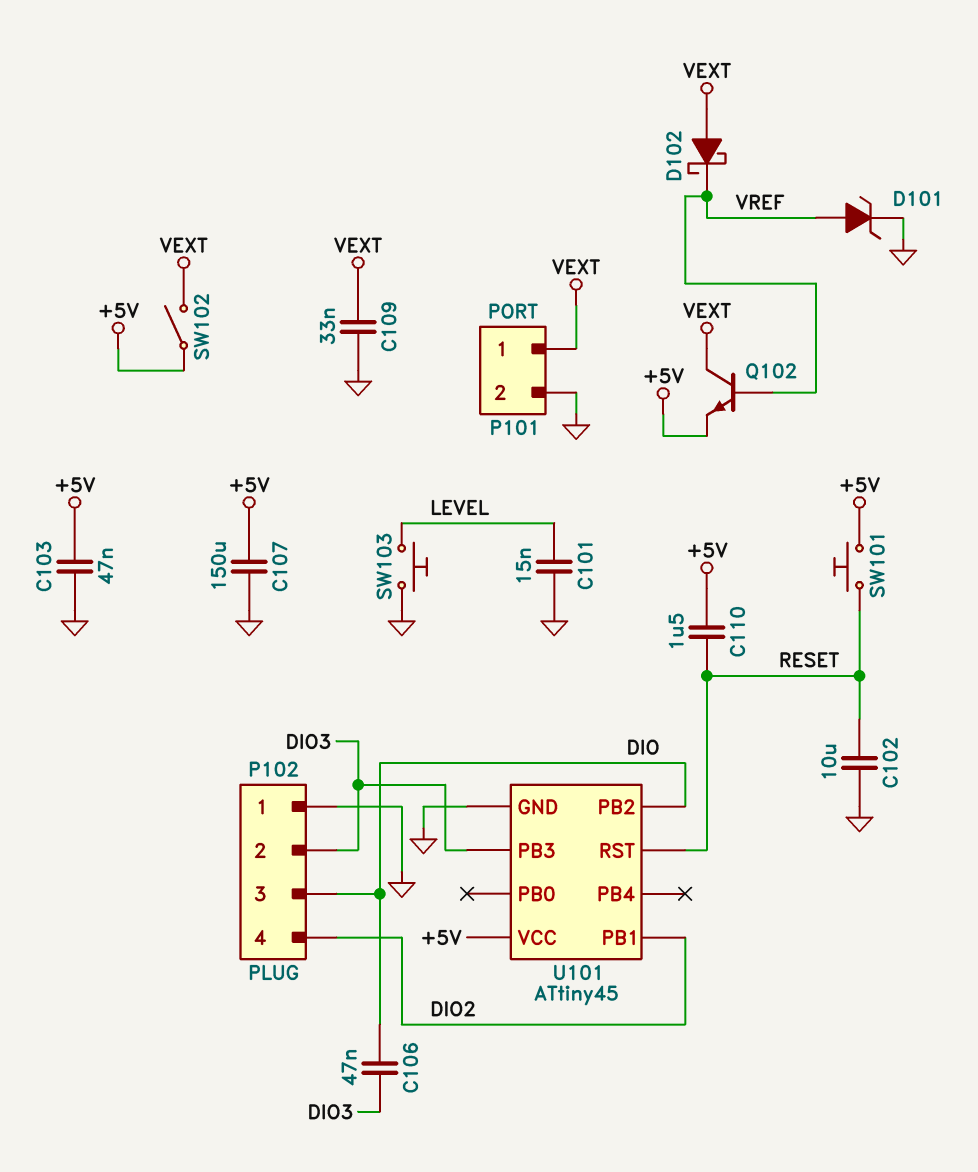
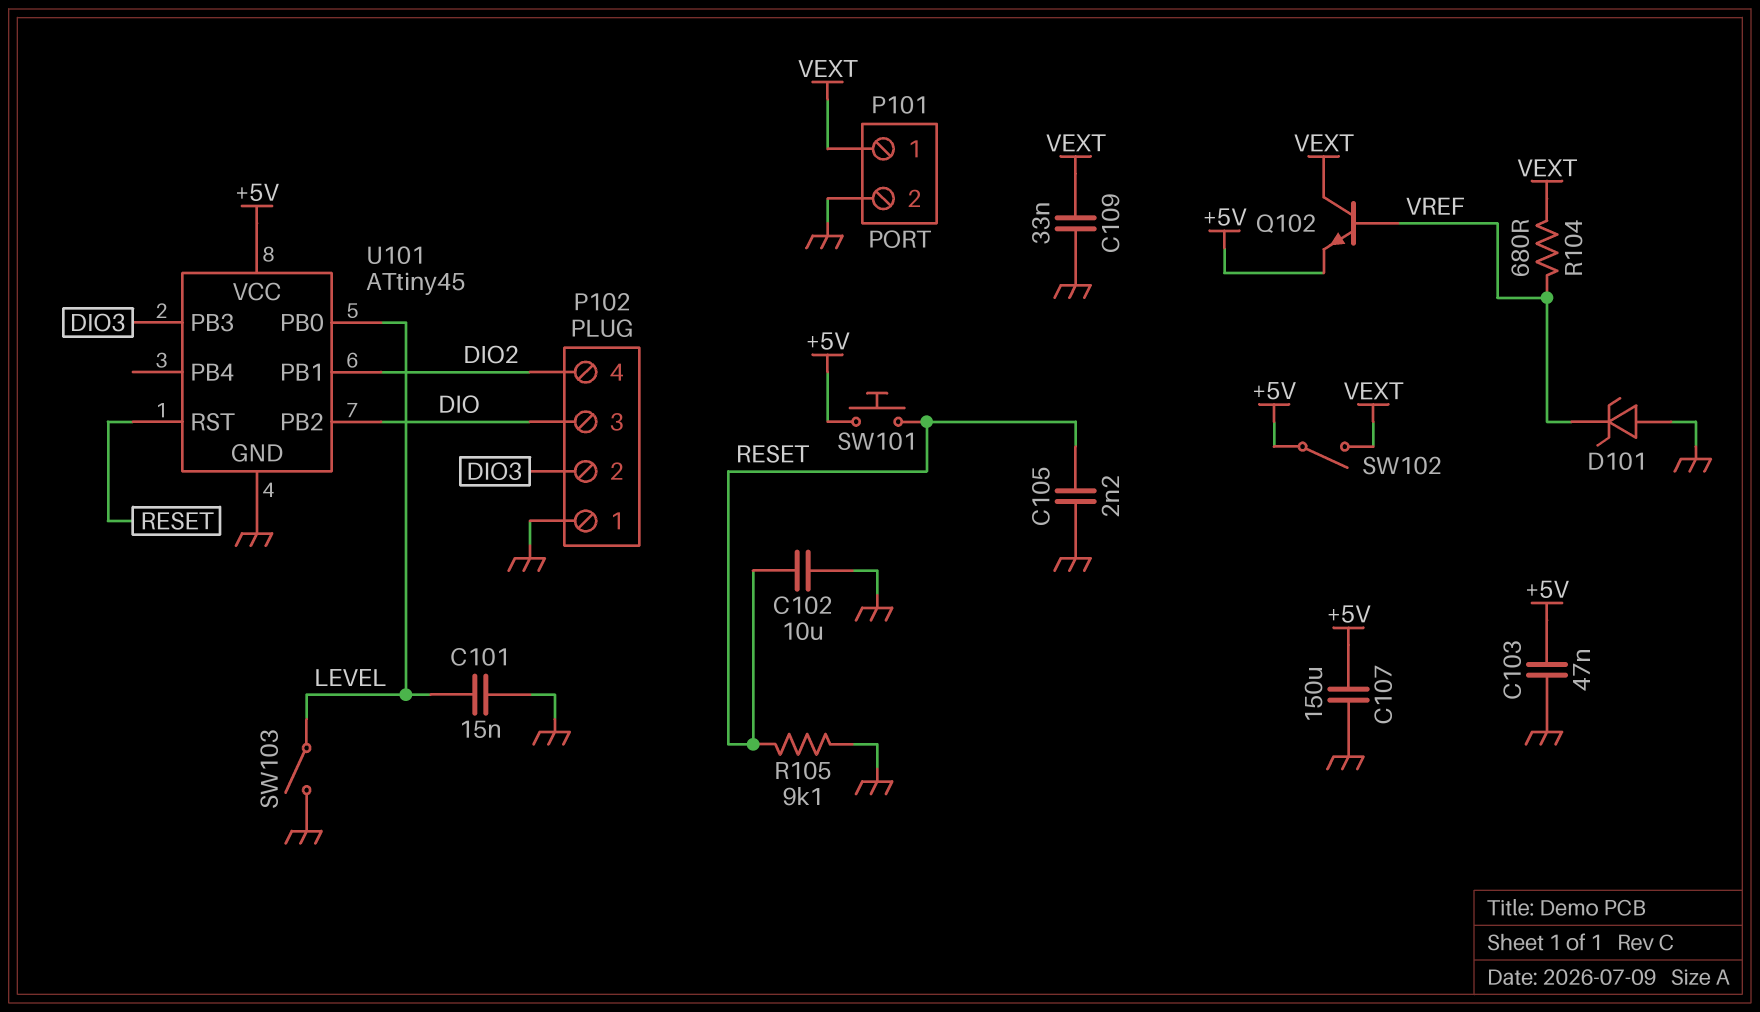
C105: none -> 2.2nF (GND, RESET)
C106: 47nF (DIO, DIO3) -> none
C110: 1.5uF (+5V, RESET) -> none
D101: zener (A VREF, K GND) -> zener (A GND, K VREF)
D102: schottky (A VEXT, K VREF) -> none
R104: none -> 680 (VEXT, VREF)
R105: none -> 9.1k (GND, RESET)
SW103: button (GND, LEVEL) -> switch (GND, LEVEL)
U101 pin PB0: none -> LEVEL

